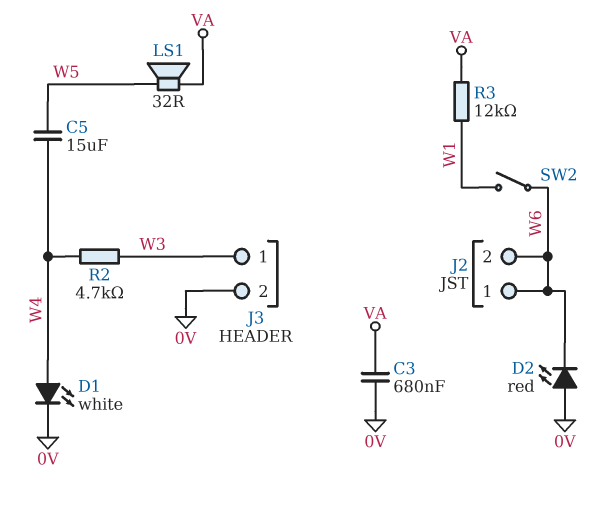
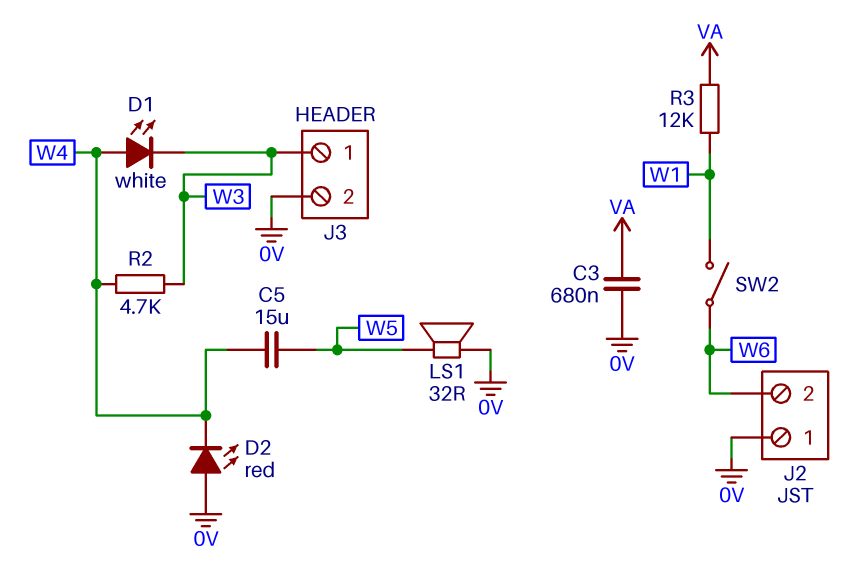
D1: LED white (A W4, K 0V) -> LED white (A W4, K W3)
D2: LED red (A 0V, K W6) -> LED red (A 0V, K W4)
J2 pin 1: W6 -> 0V
LS1: speaker 32R (VA, W5) -> speaker 32R (0V, W5)

